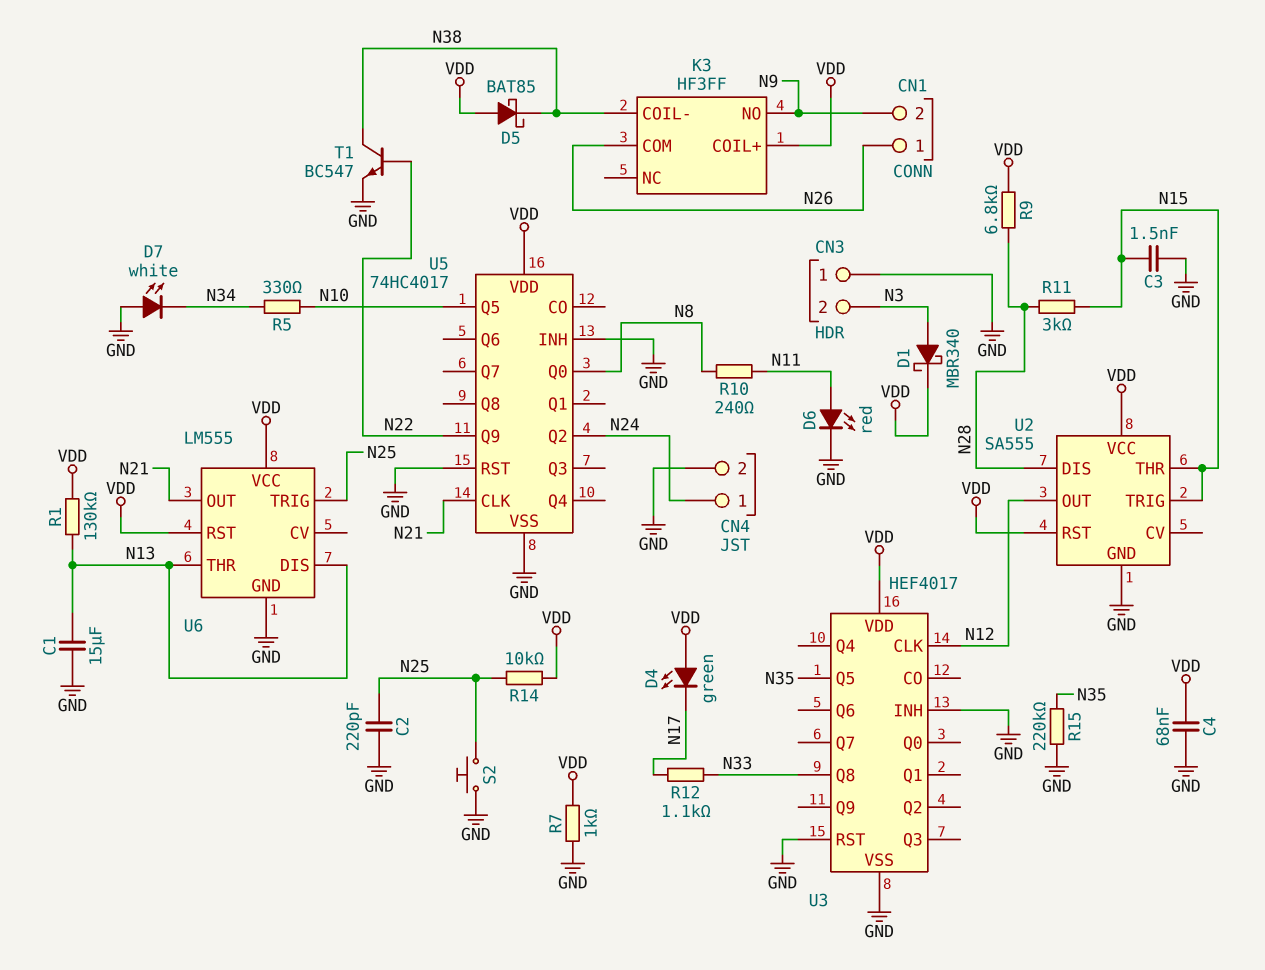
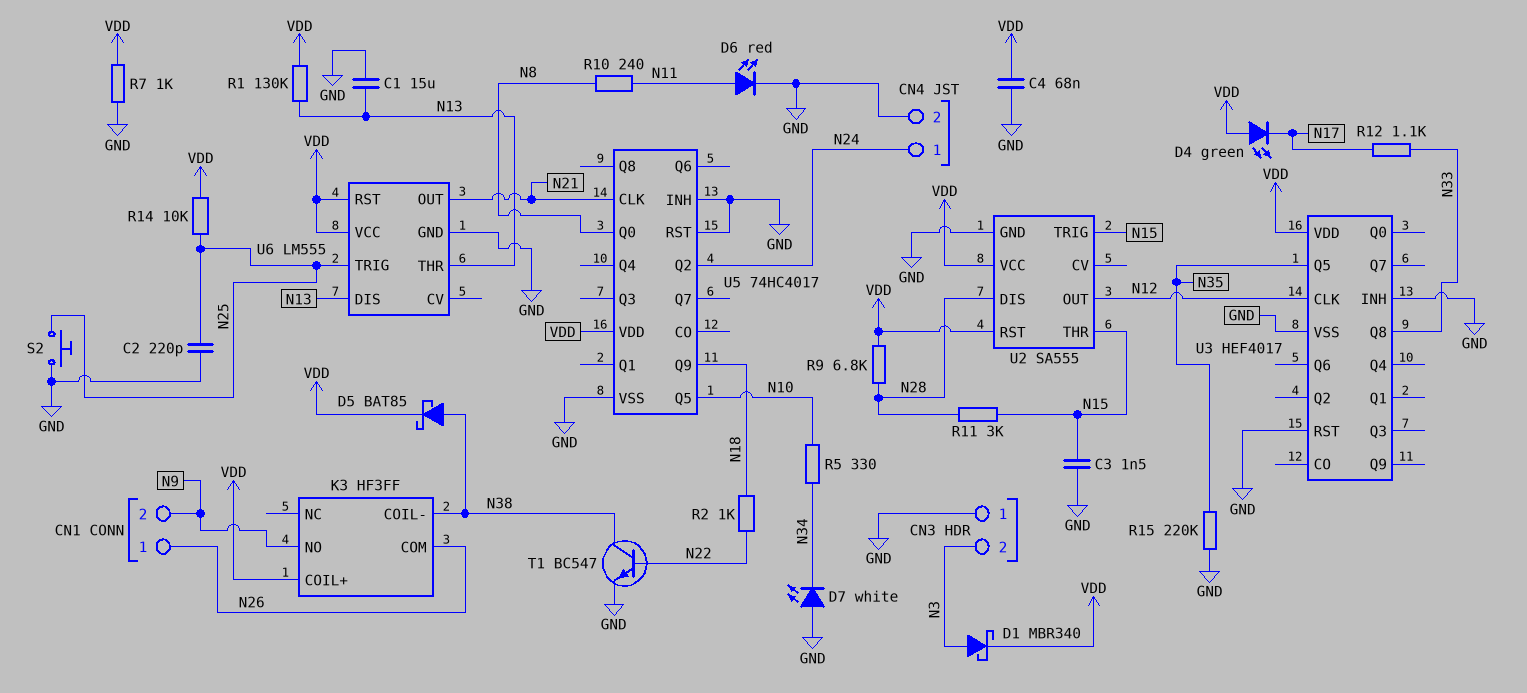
D5: schottky BAT85 (A VDD, K N38) -> schottky BAT85 (A N38, K VDD)
R2: none -> 1k (N18, N22)
U5 pin Q9: N22 -> N18

